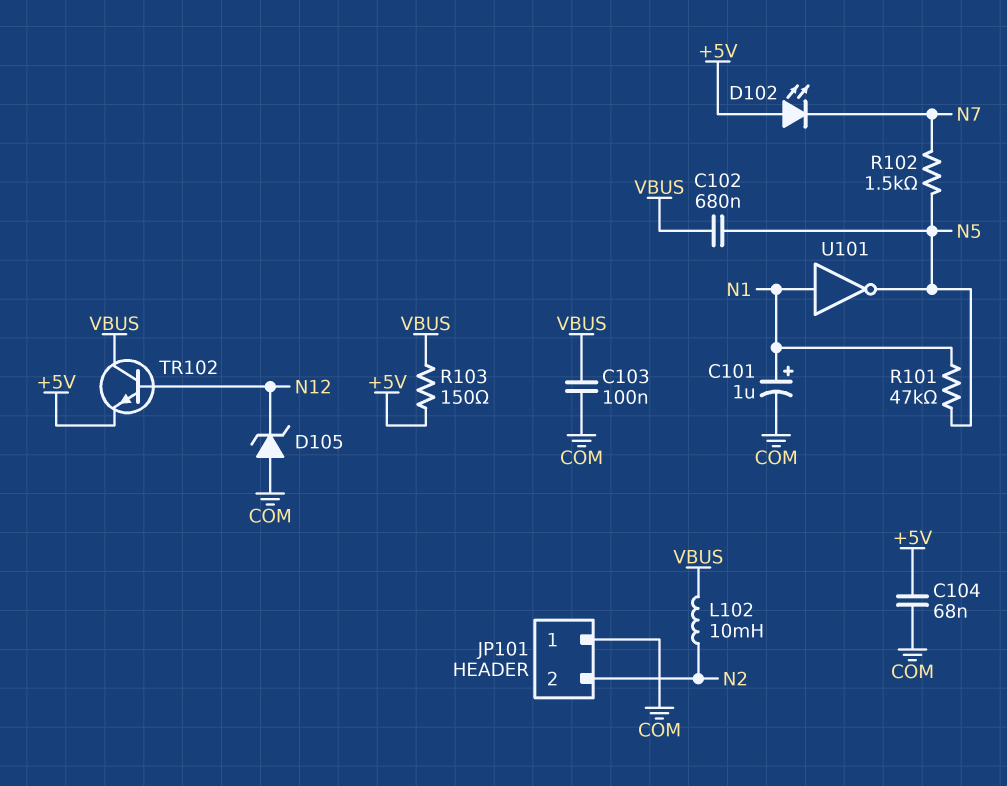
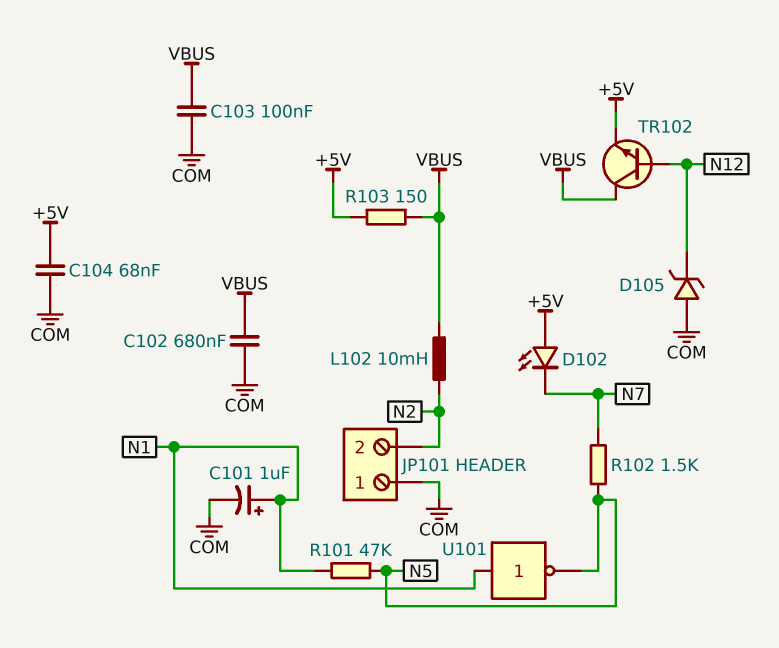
C102: 680nF (N5, VBUS) -> 680nF (COM, VBUS)

